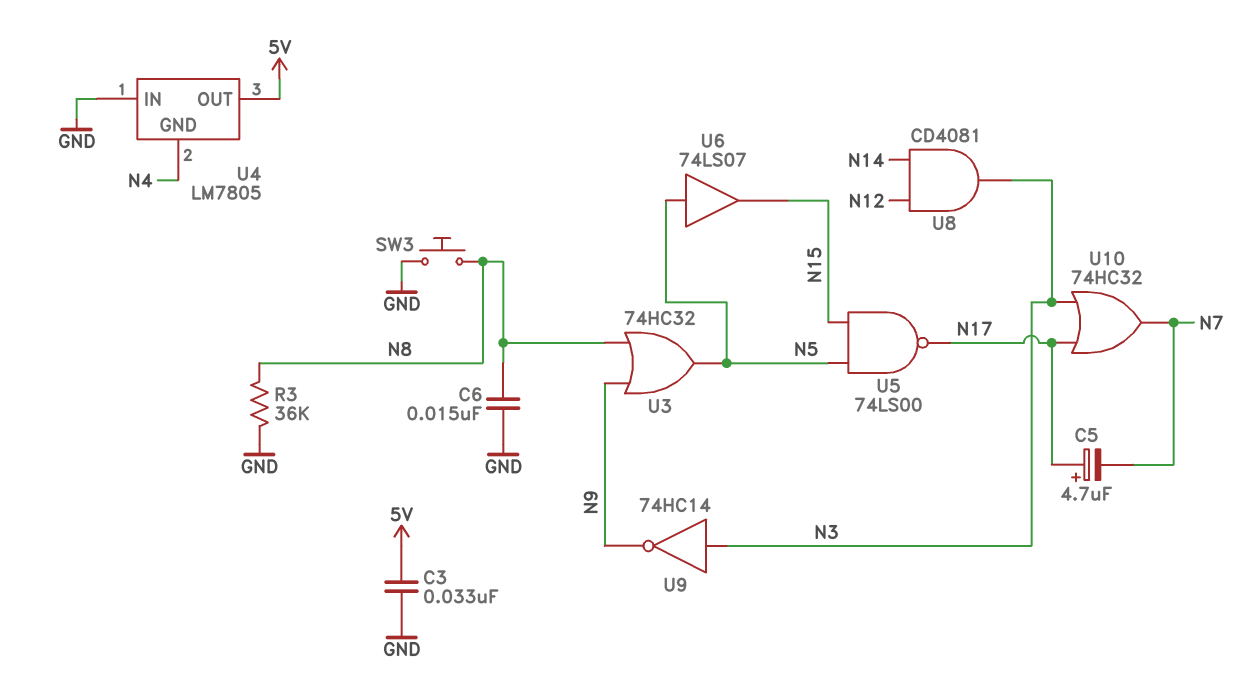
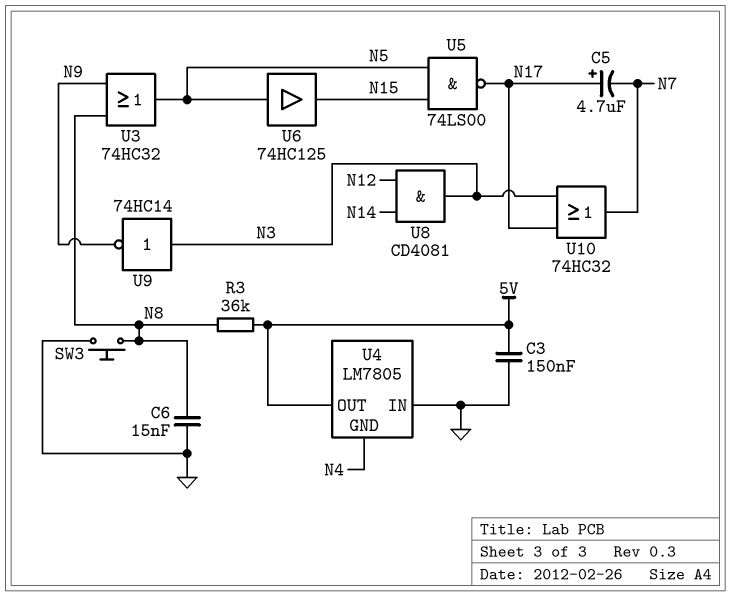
C3: 33nF (5V, GND) -> 150nF (5V, GND)
R3: 36k (GND, N8) -> 36k (5V, N8)
U6: buffer 74LS07 (in N5, out N15) -> buffer 74HC125 (in N5, out N15)

